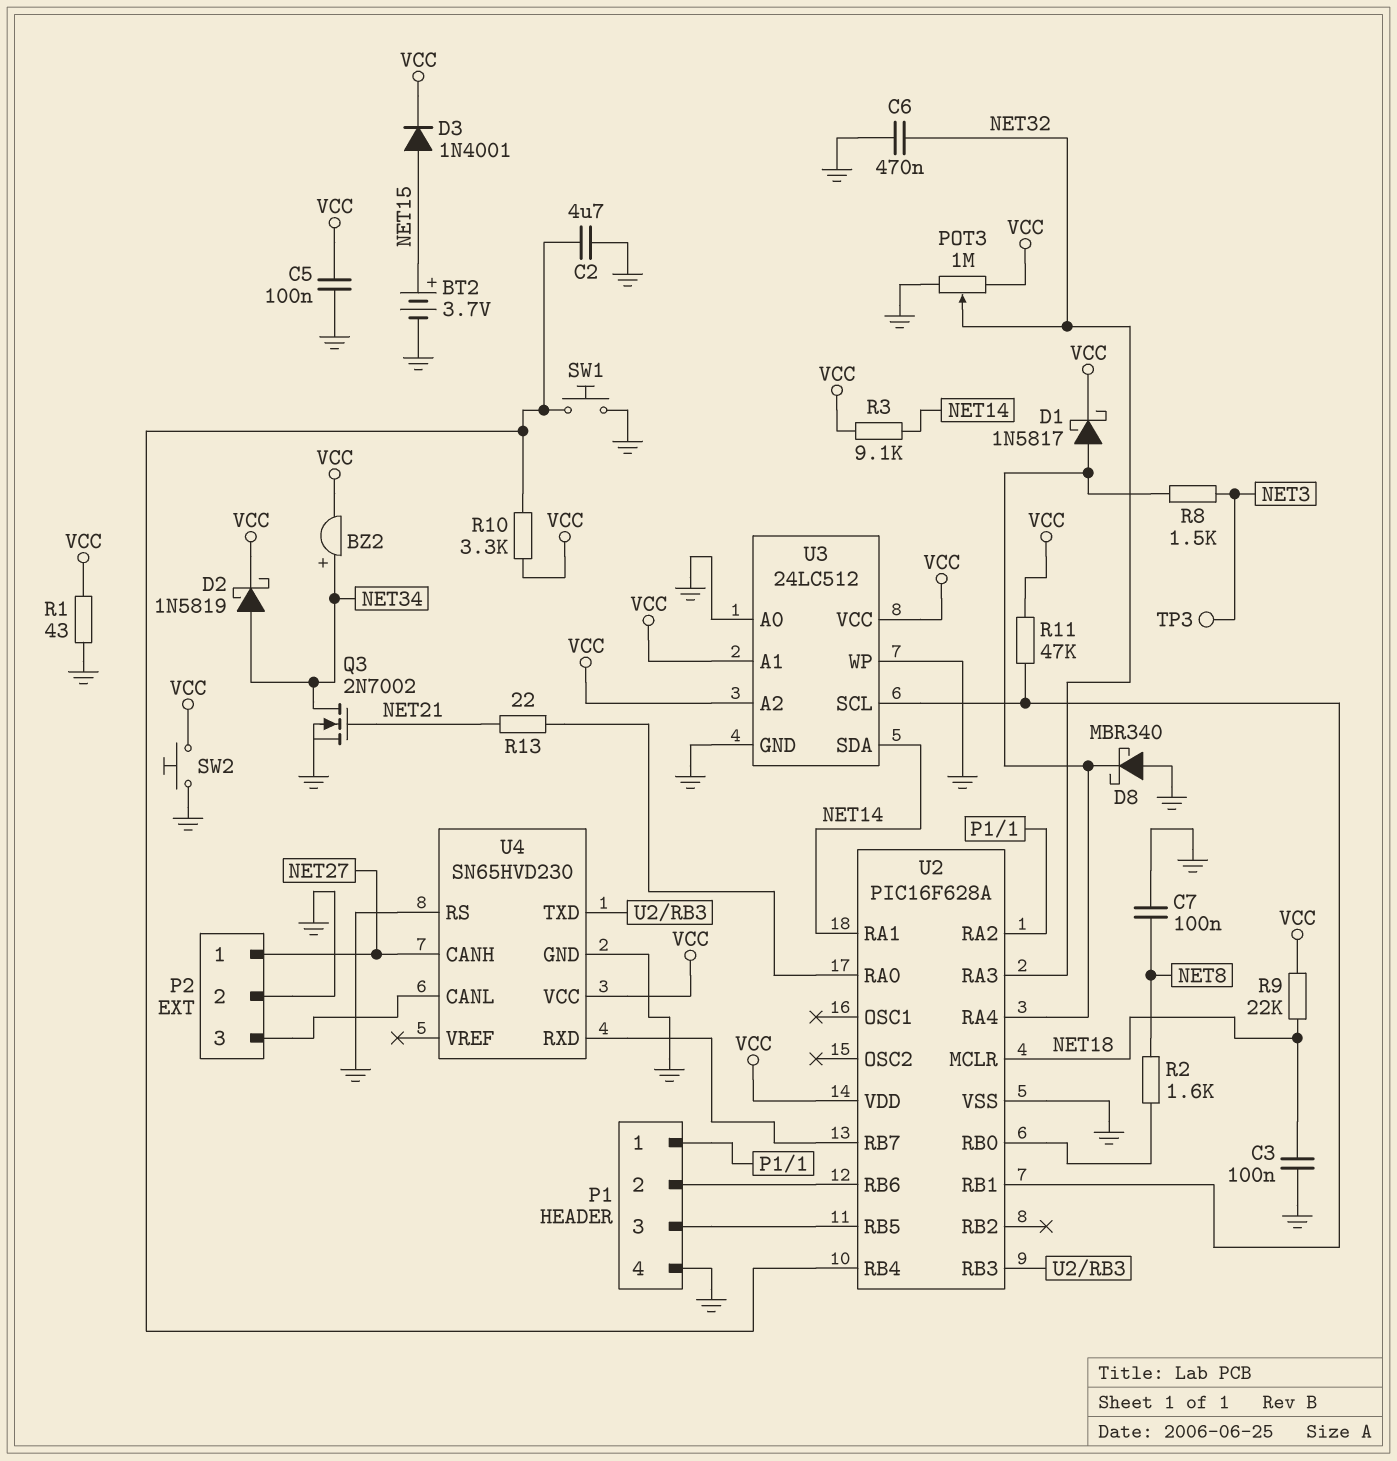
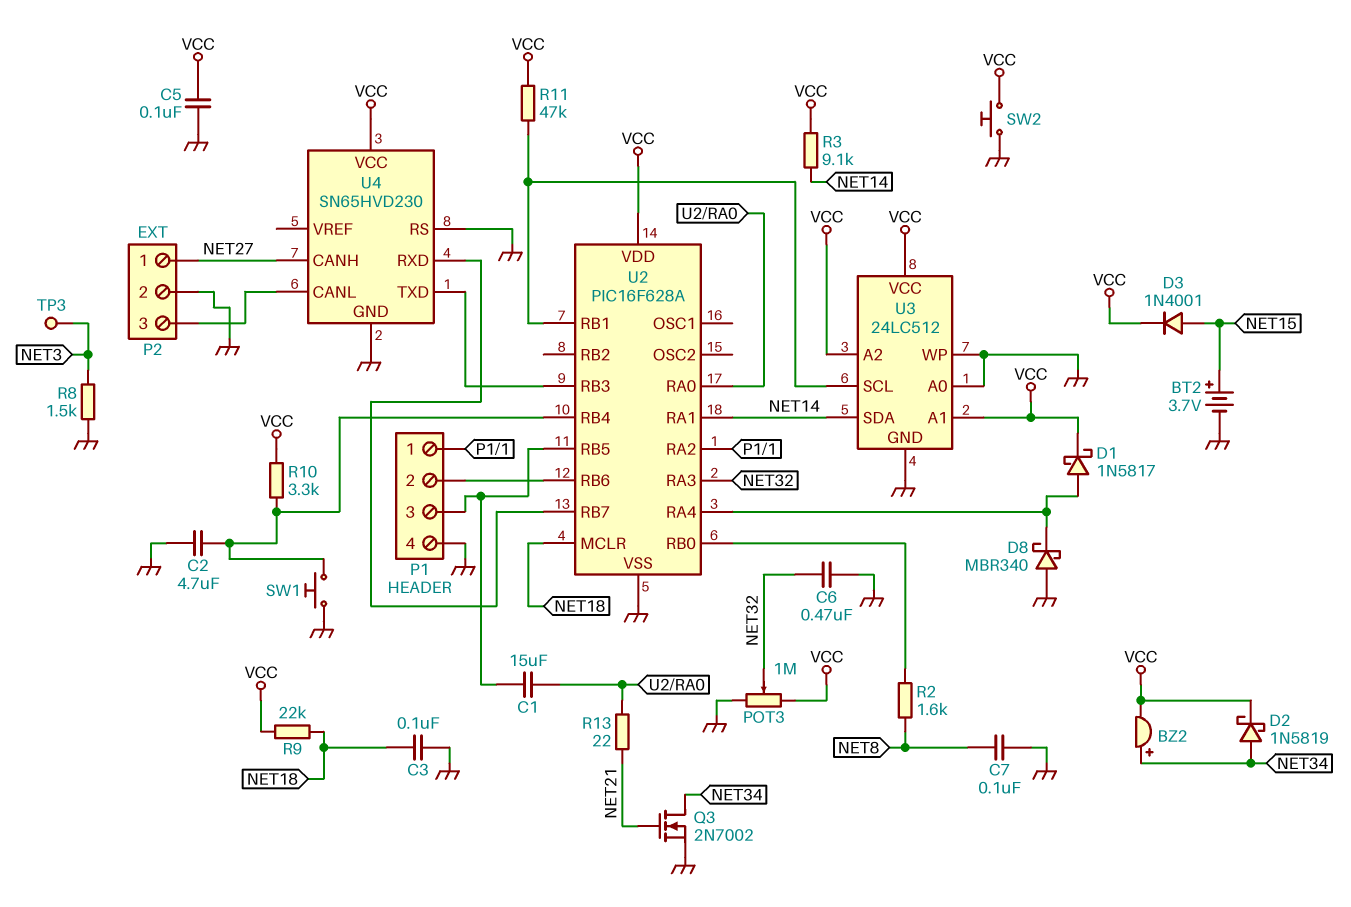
C1: none -> 15uF (P1/3, U2/RA0)
R1: 43 (GND, VCC) -> none
R8: 1.5k (NET3, U2/RA4) -> 1.5k (GND, NET3)

